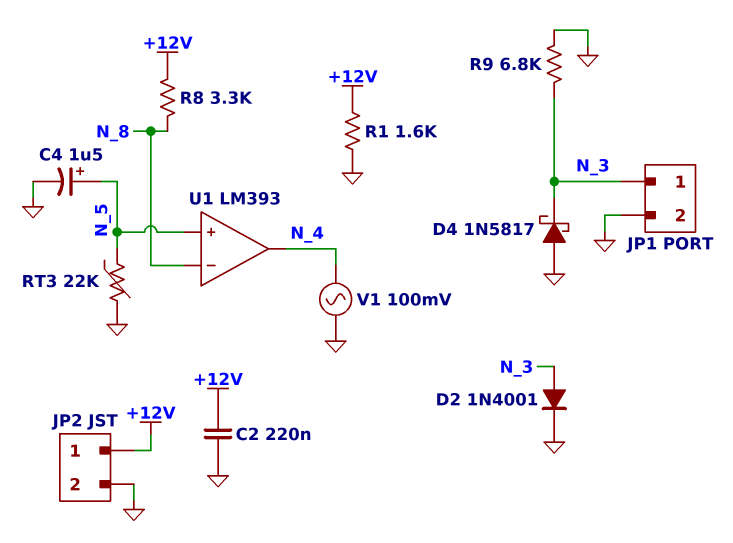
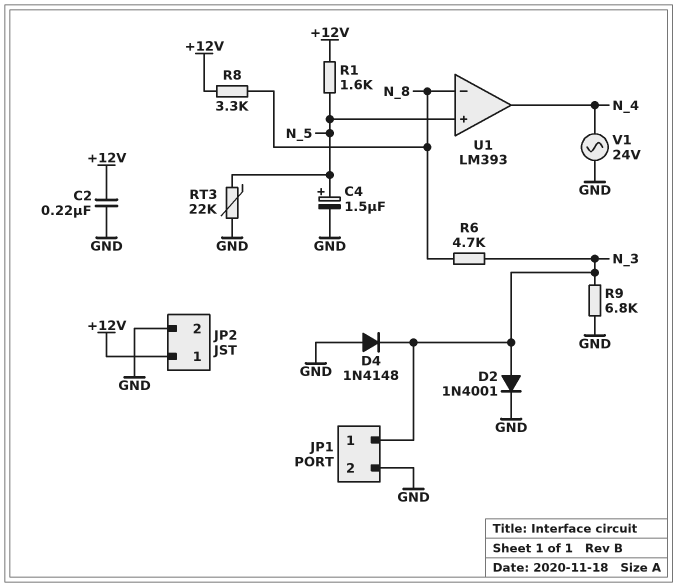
D4: schottky 1N5817 (A GND, K N_3) -> diode 1N4148 (A GND, K N_3)
R1: 1.6k (+12V, GND) -> 1.6k (+12V, N_5)
R6: none -> 4.7k (N_3, N_8)
V1: AC 100mV (GND, N_4) -> AC 24V (GND, N_4)

